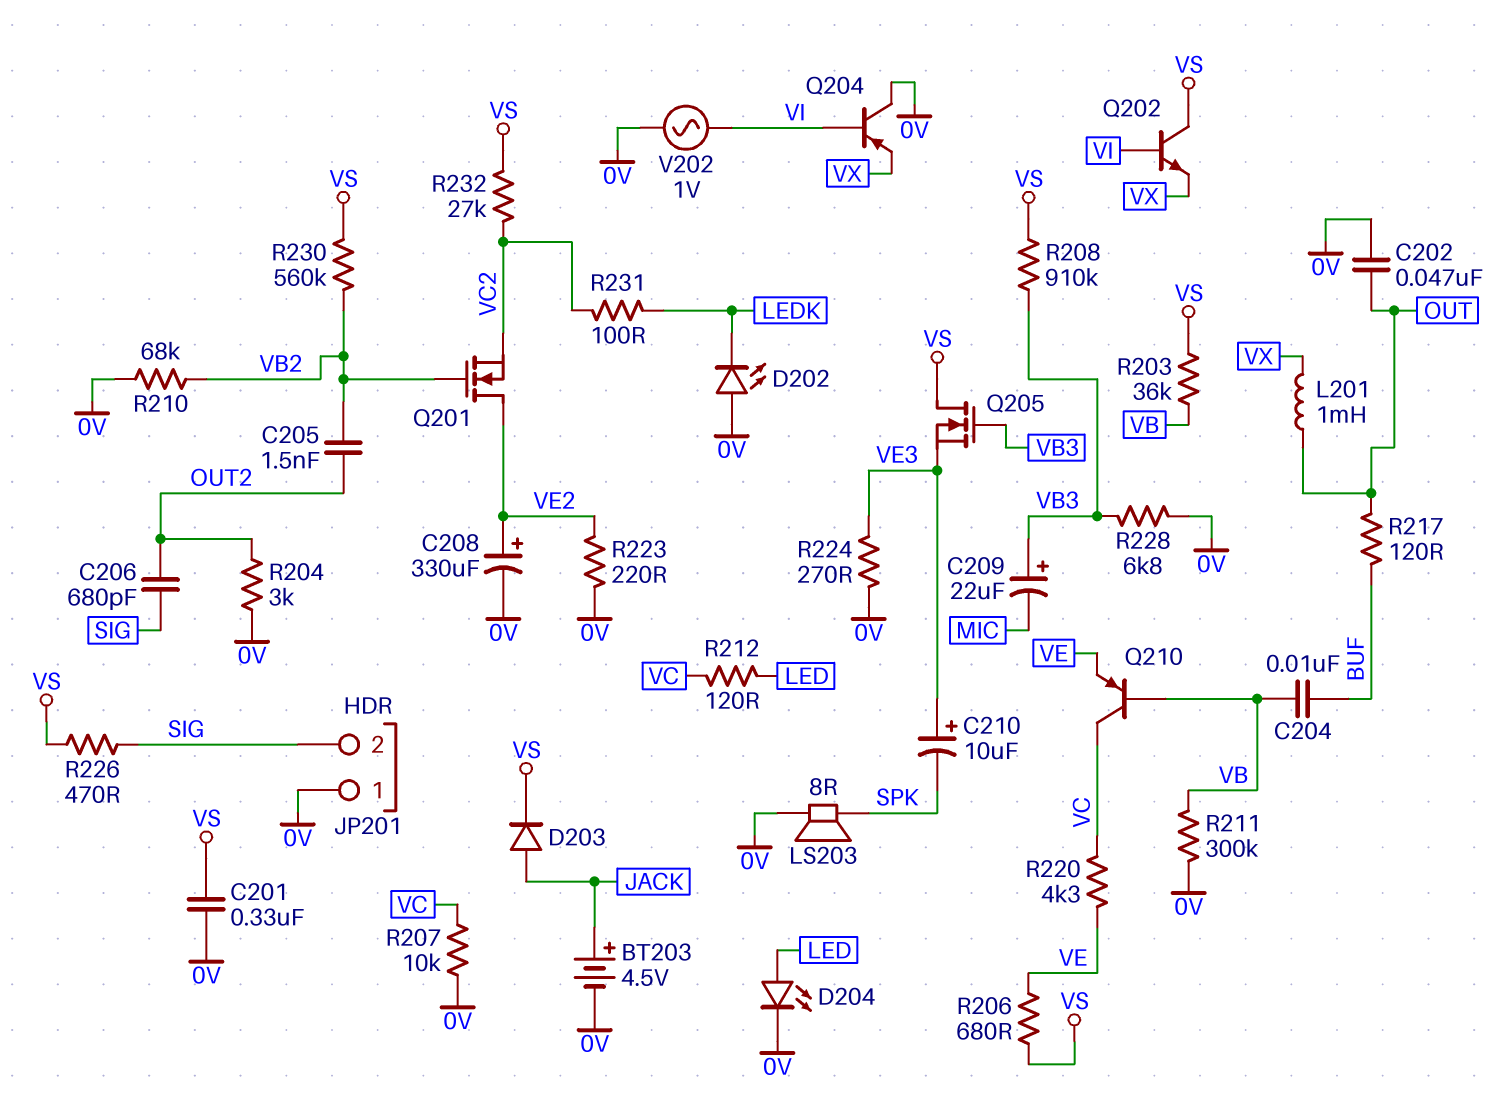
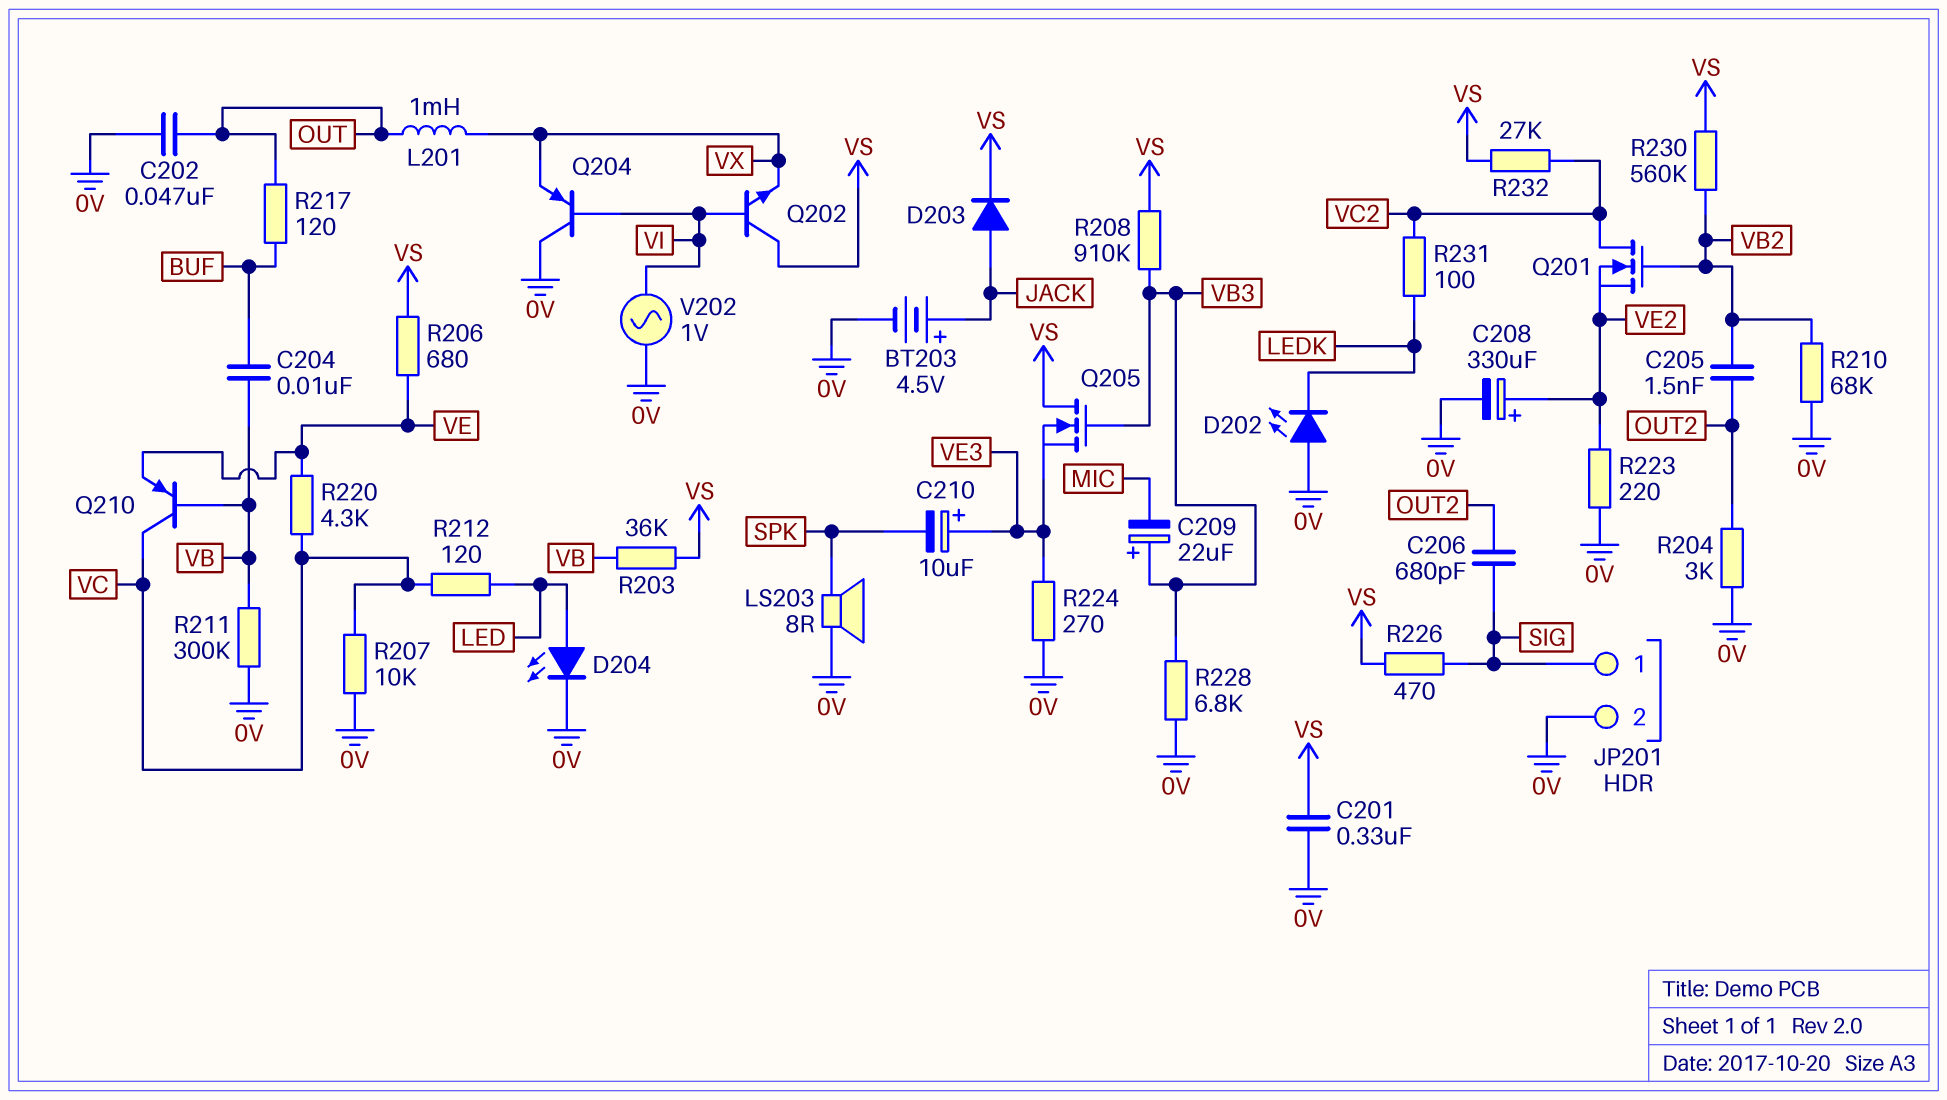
JP201 pin 1: 0V -> SIG
JP201 pin 2: SIG -> 0V
Q201: NMOS (G VB2, D VE2, S VC2) -> NMOS (G VB2, D VC2, S VE2)

